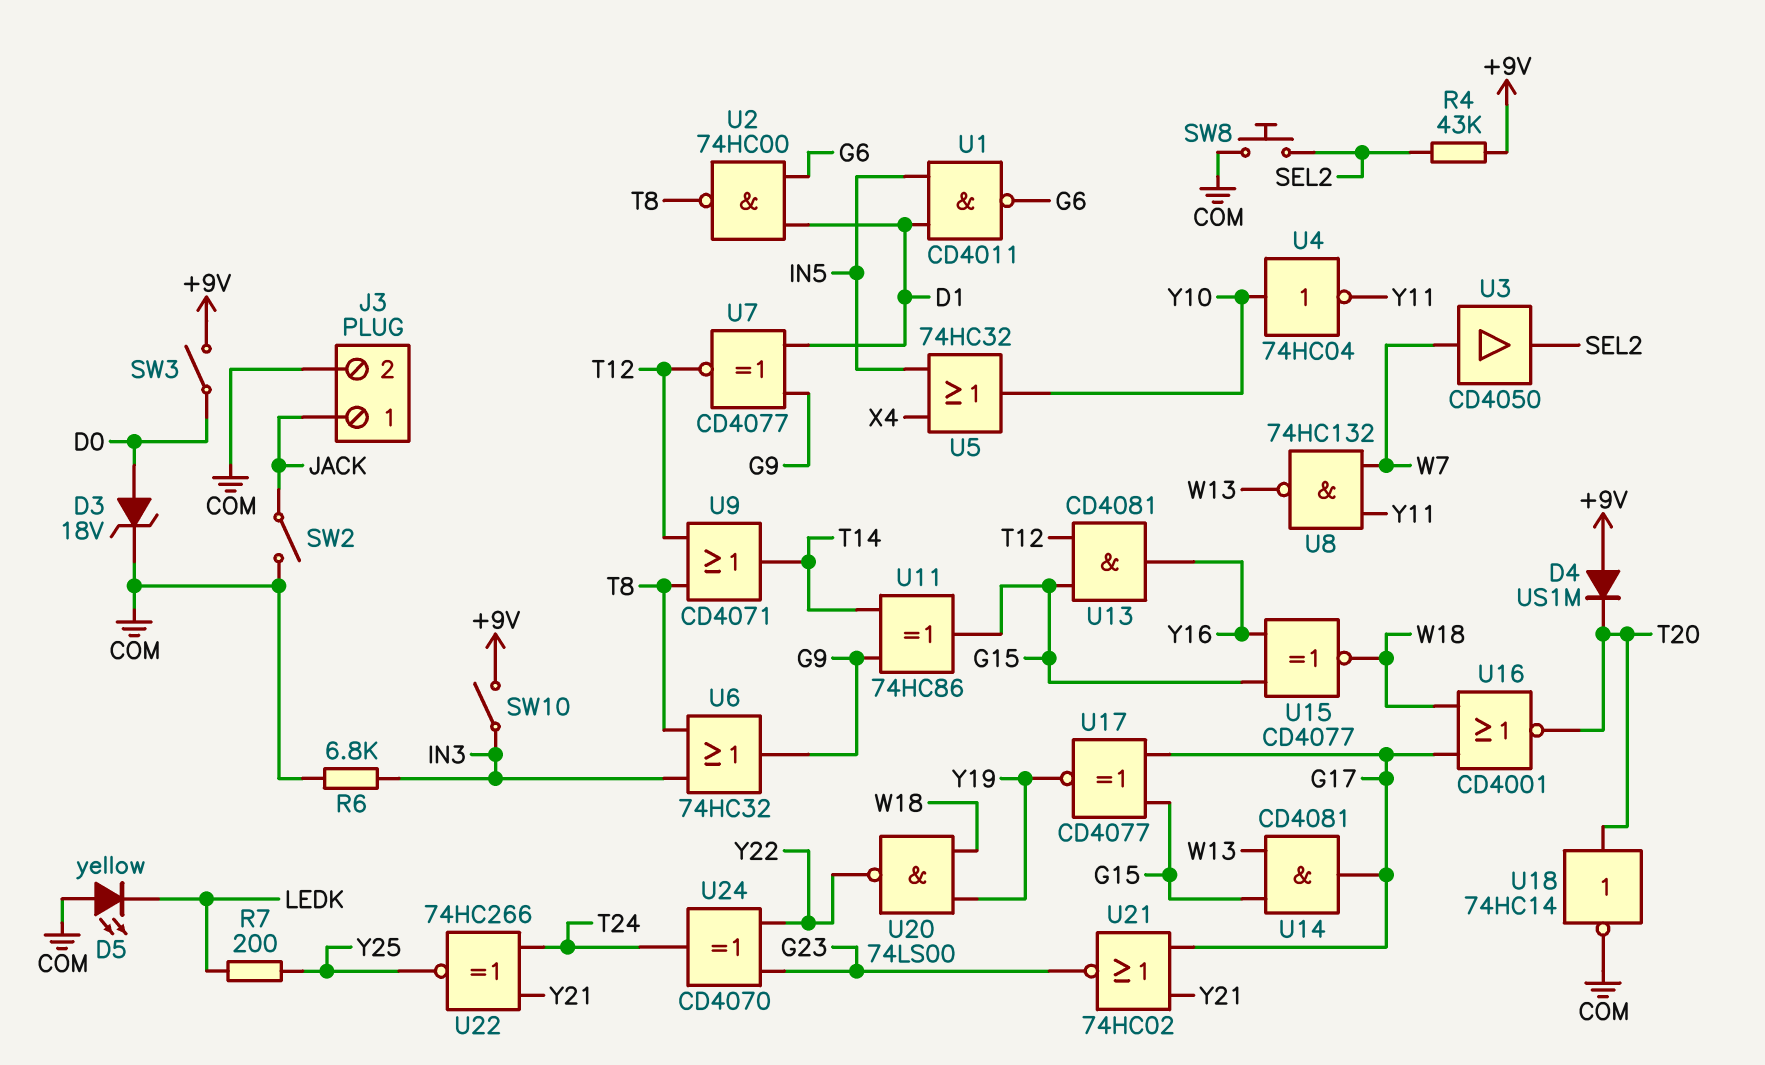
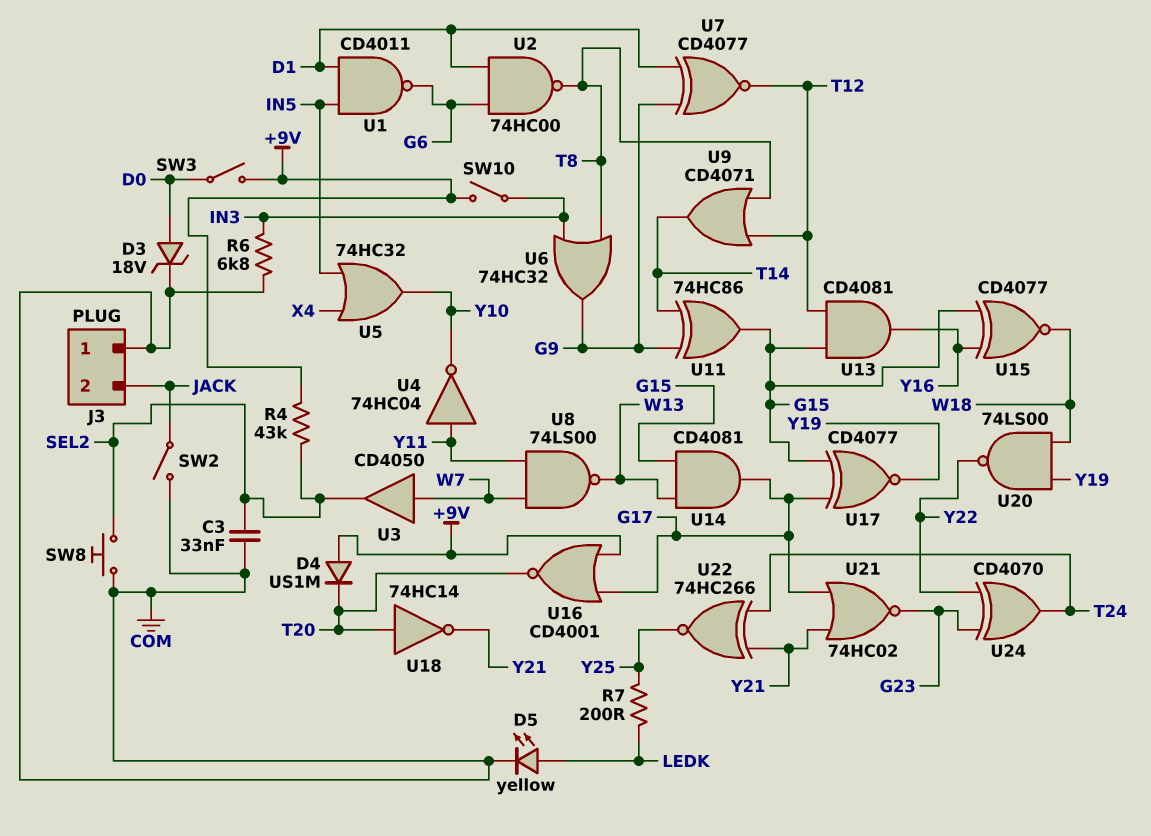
C3: none -> 33nF (COM, SEL2)
D5: LED yellow (A COM, K LEDK) -> LED yellow (A LEDK, K COM)
J3 pin 1: JACK -> COM
J3 pin 2: COM -> JACK
U4: NOT 74HC04 (in Y10, out Y11) -> NOT 74HC04 (in Y11, out Y10)
U8: NAND 74HC132 (in W7, in Y11, out W13) -> NAND 74LS00 (in W7, in Y11, out W13)
U16: NOR CD4001 (in G17, in W18, out T20) -> NOR CD4001 (in +9V, in G17, out T20)
U18: NOT 74HC14 (in T20, out COM) -> NOT 74HC14 (in T20, out Y21)

